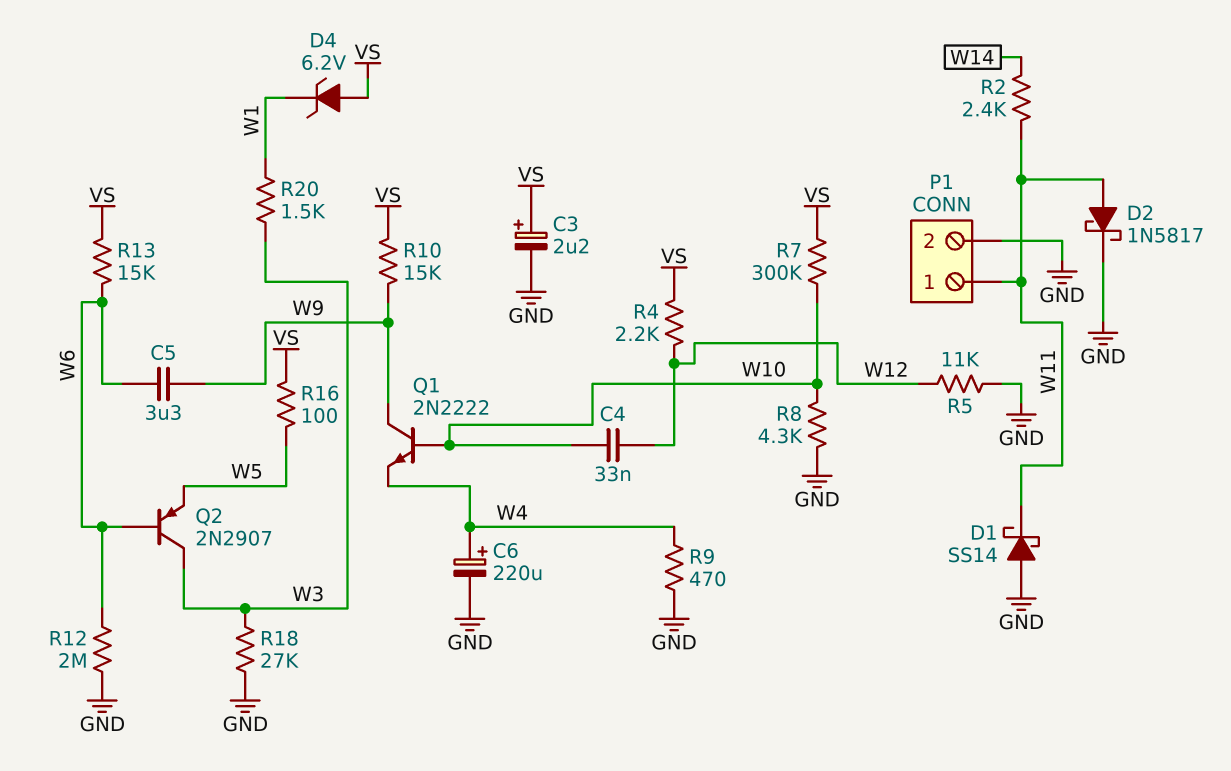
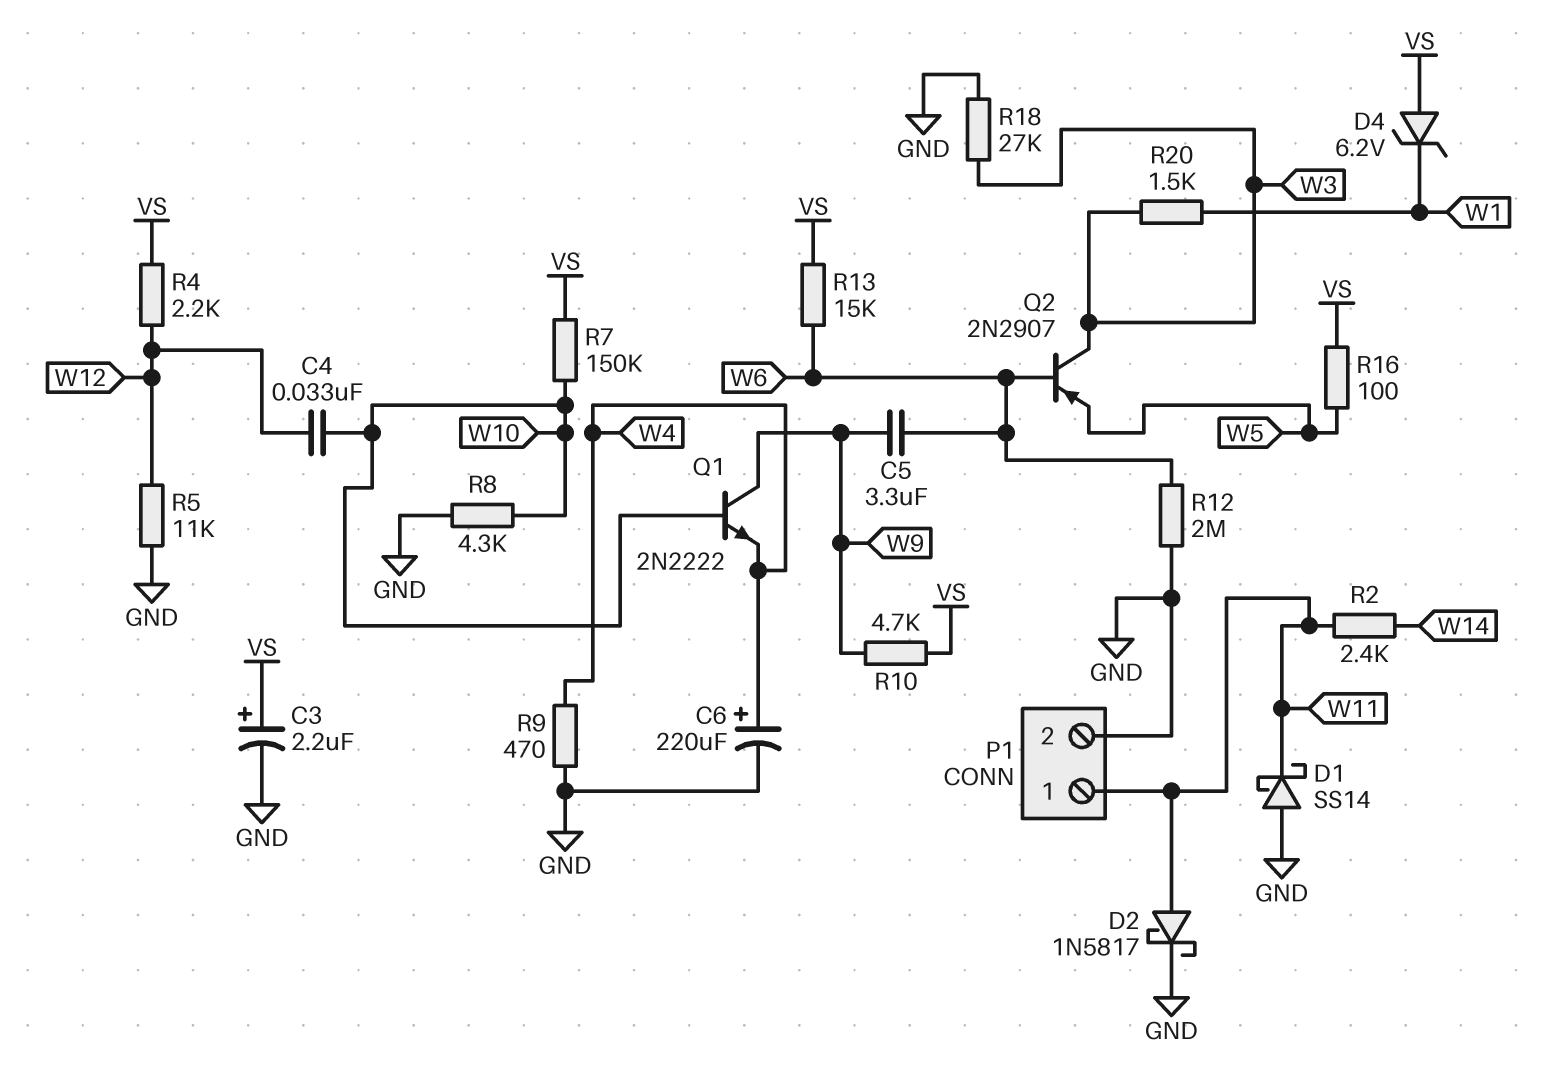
R7: 300k (VS, W10) -> 150k (VS, W10)
R10: 15k (VS, W9) -> 4.7k (VS, W9)

